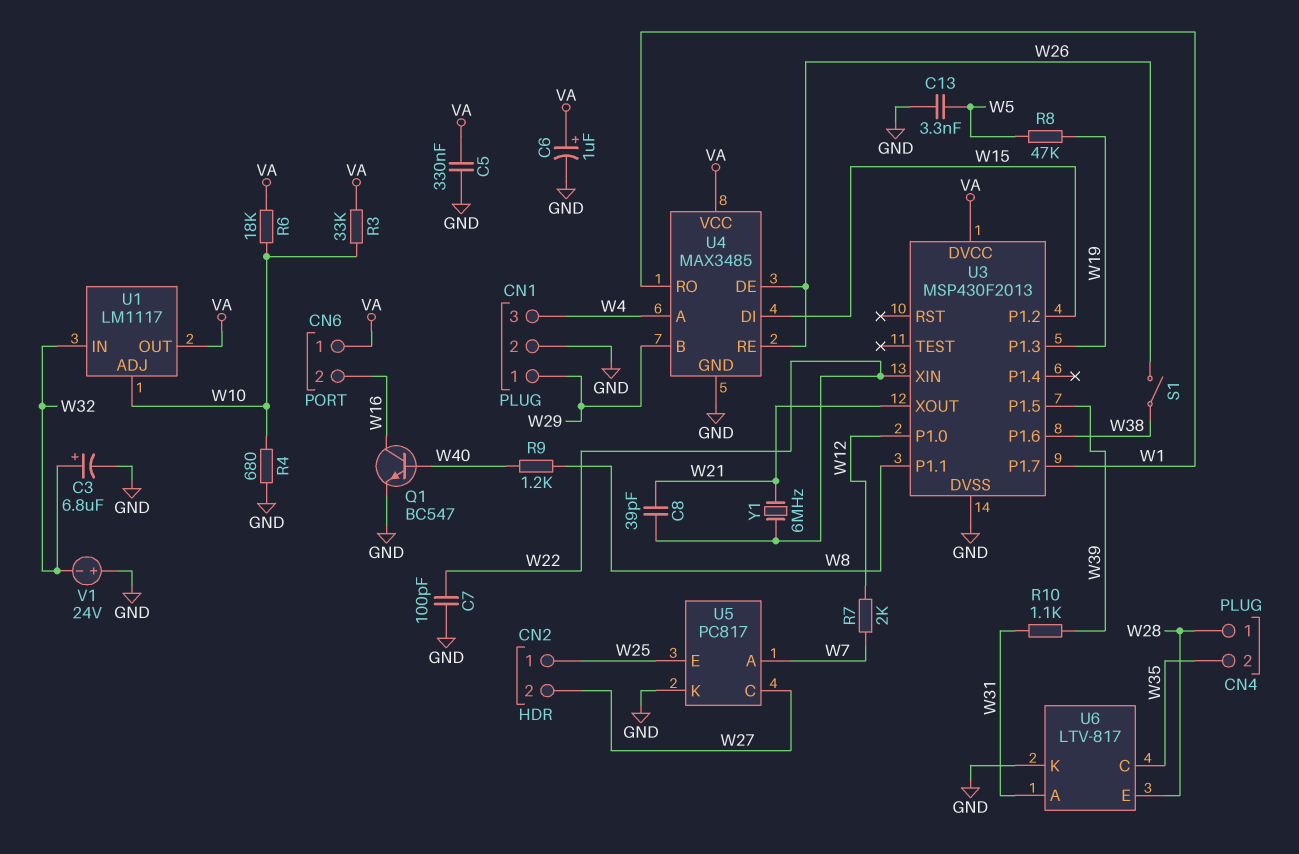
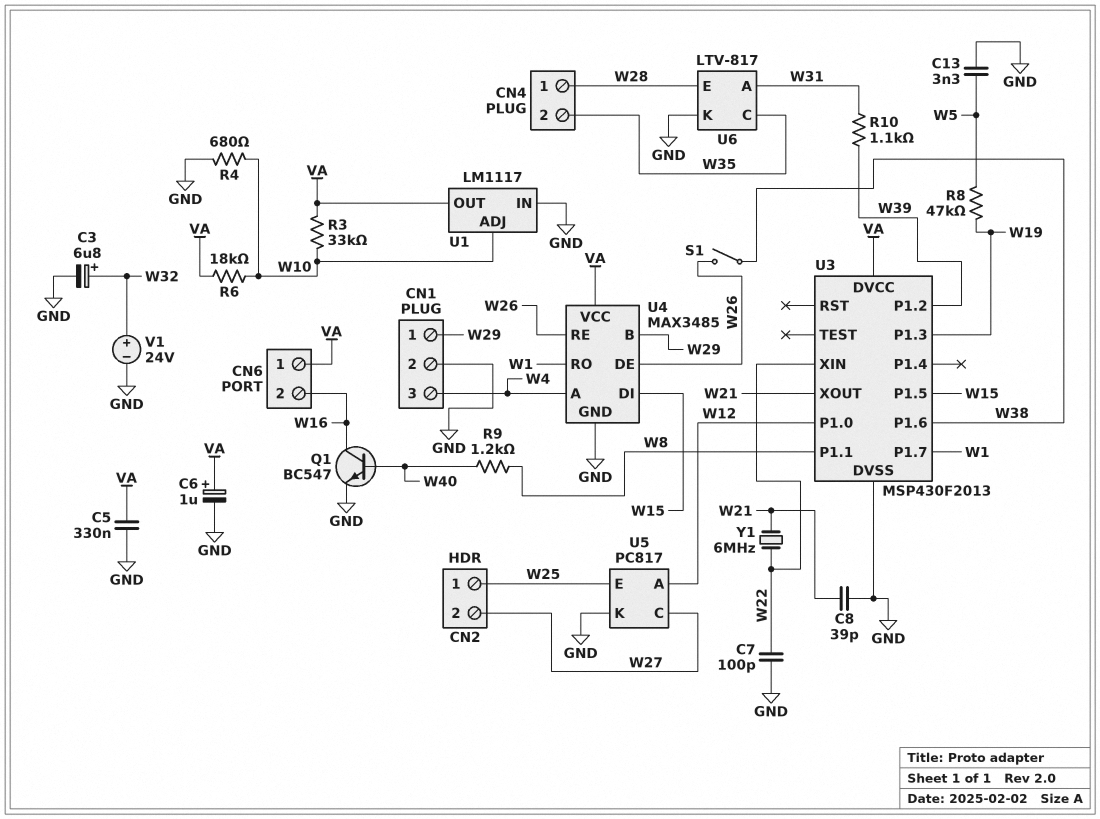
C8: 39pF (W21, W22) -> 39pF (GND, W21)
R7: 2k (W7, W12) -> none
U1 pin IN: W32 -> GND
U3 pin P1.2: W15 -> W39
U3 pin P1.5: W39 -> W15
U5 pin A: W7 -> W12
V1: 24V (plus GND, minus W32) -> 24V (plus W32, minus GND)

